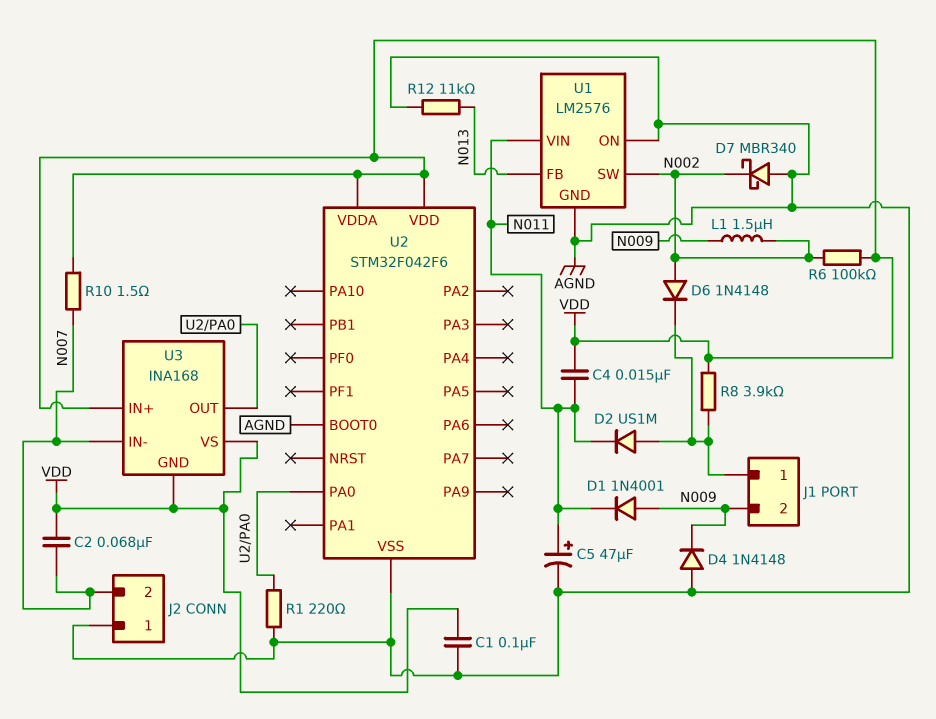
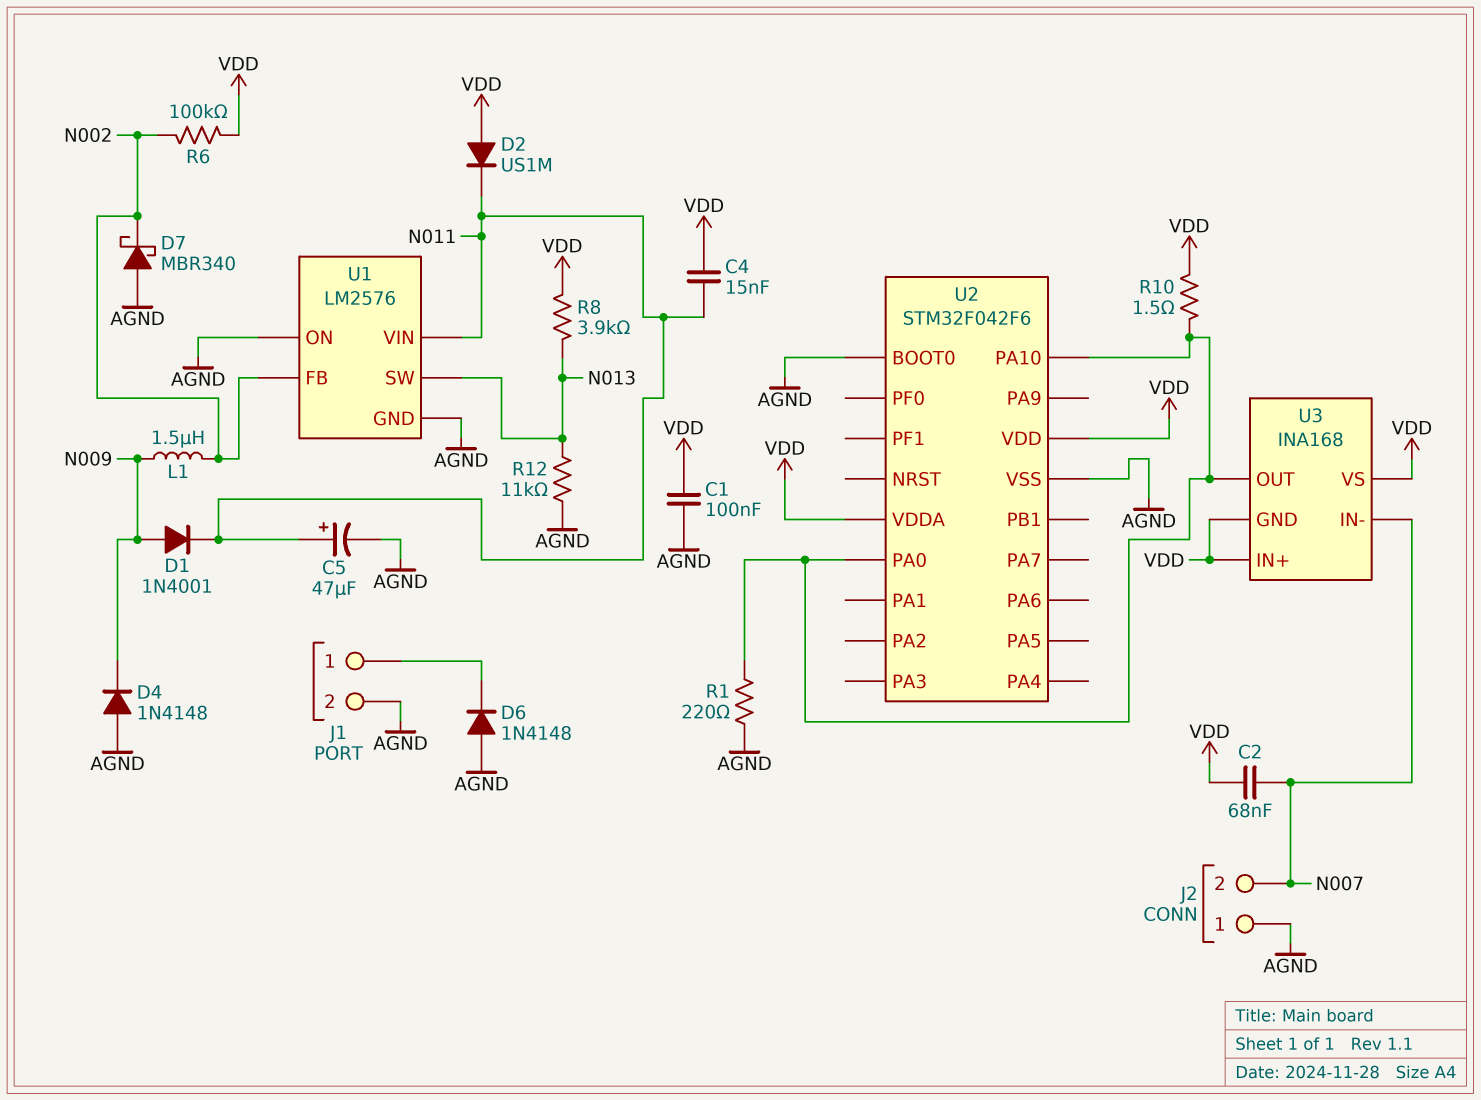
D2: diode US1M (A J1/1, K N011) -> diode US1M (A VDD, K N011)
D6: diode 1N4148 (A N002, K J1/1) -> diode 1N4148 (A AGND, K J1/1)
J1 pin 2: N009 -> AGND
R8: 3.9k (J1/1, VDD) -> 3.9k (N013, VDD)
R10: 1.5 (N007, VDD) -> 1.5 (U2/PA0, VDD)
U1 pin FB: N013 -> N002
U1 pin SW: N002 -> N013
U2 pin PA10: none -> U2/PA0

